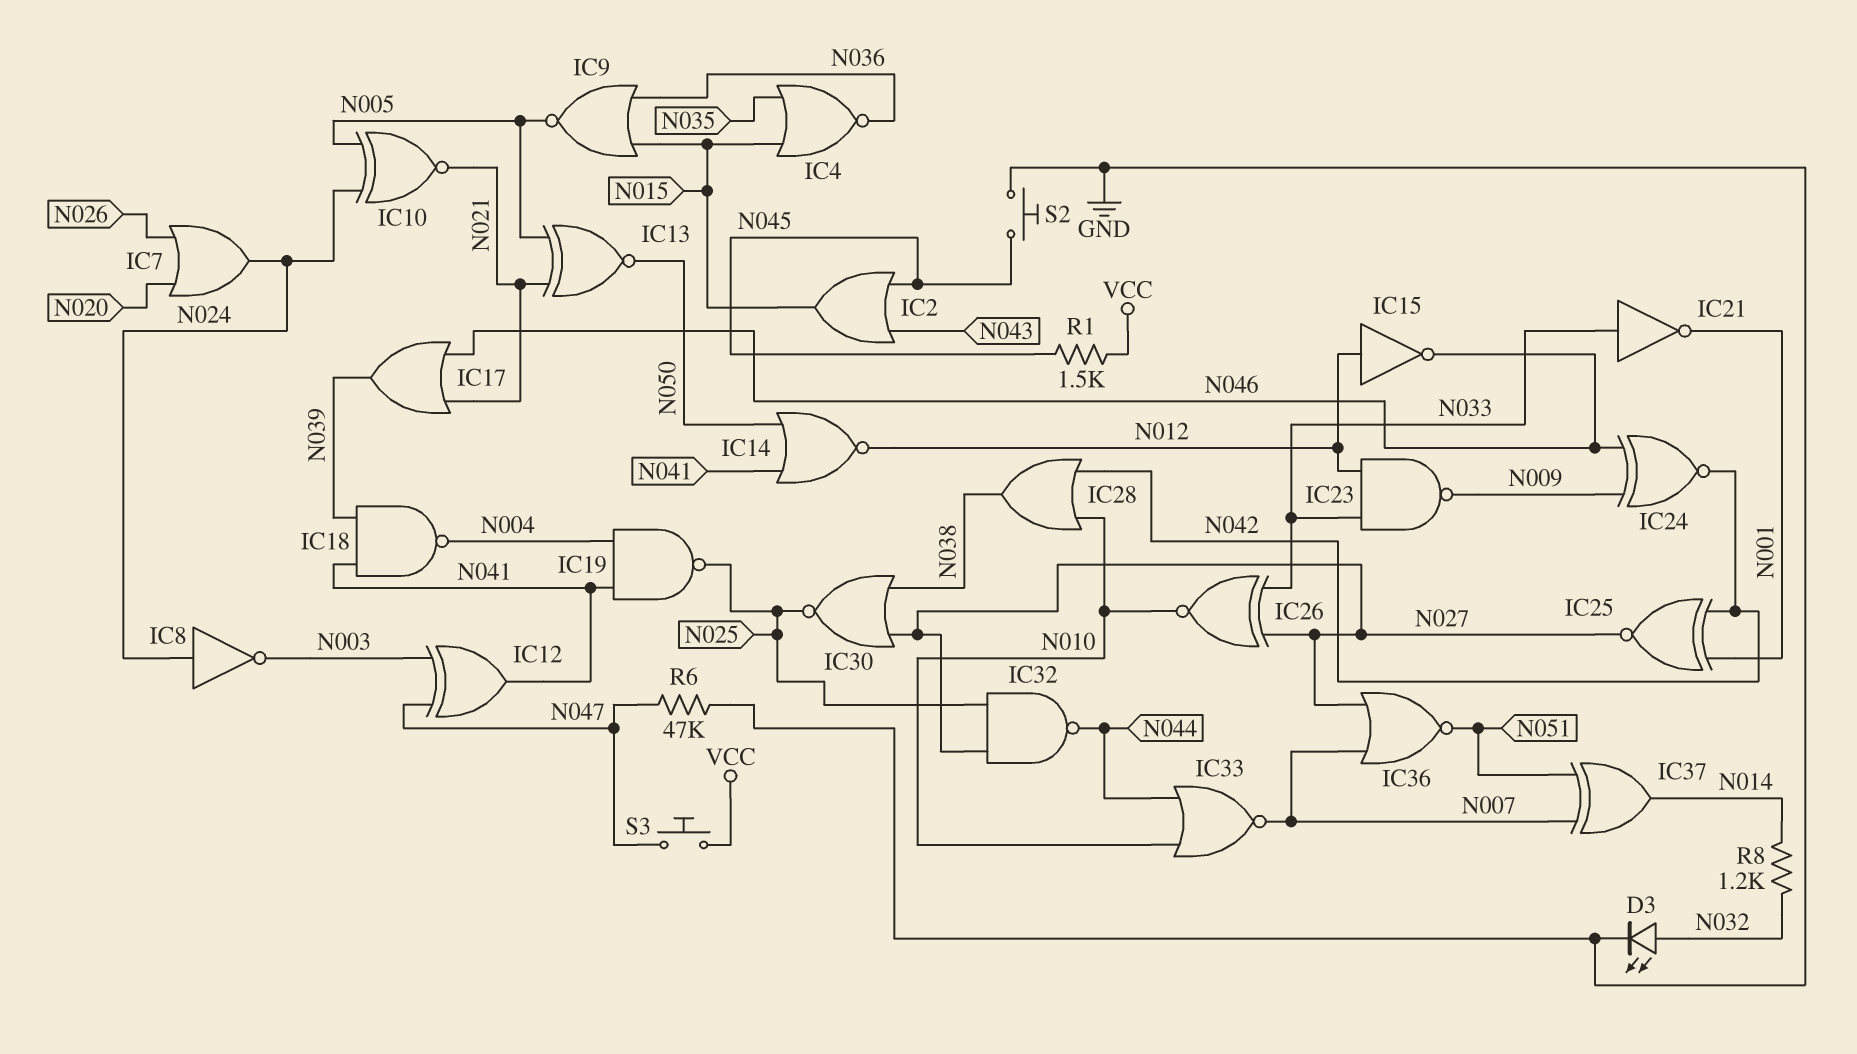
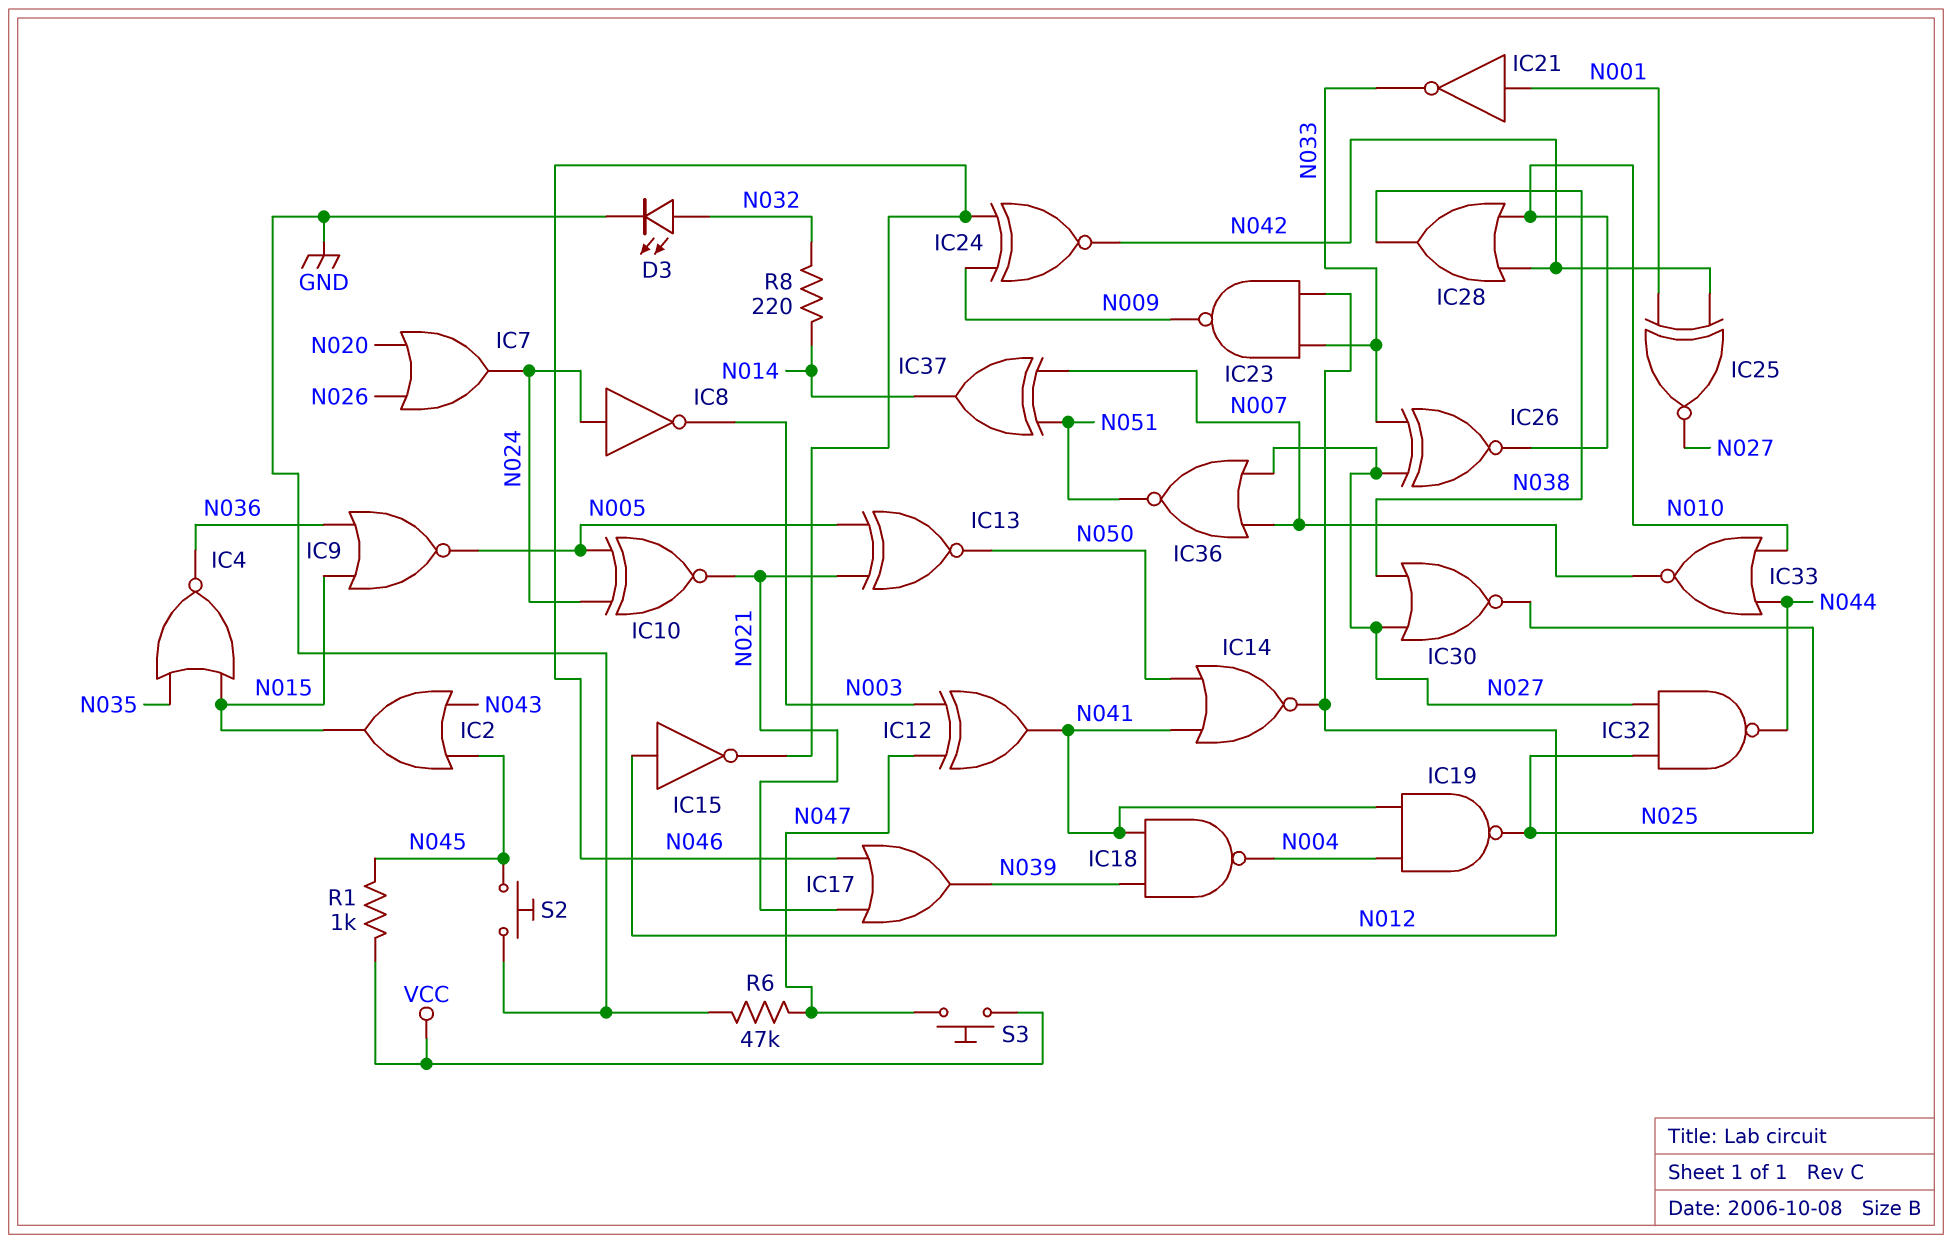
IC21: NOT (in N033, out N001) -> NOT (in N001, out N033)
R1: 1.5k (N045, VCC) -> 1k (N045, VCC)
R8: 1.2k (N014, N032) -> 220 (N014, N032)

